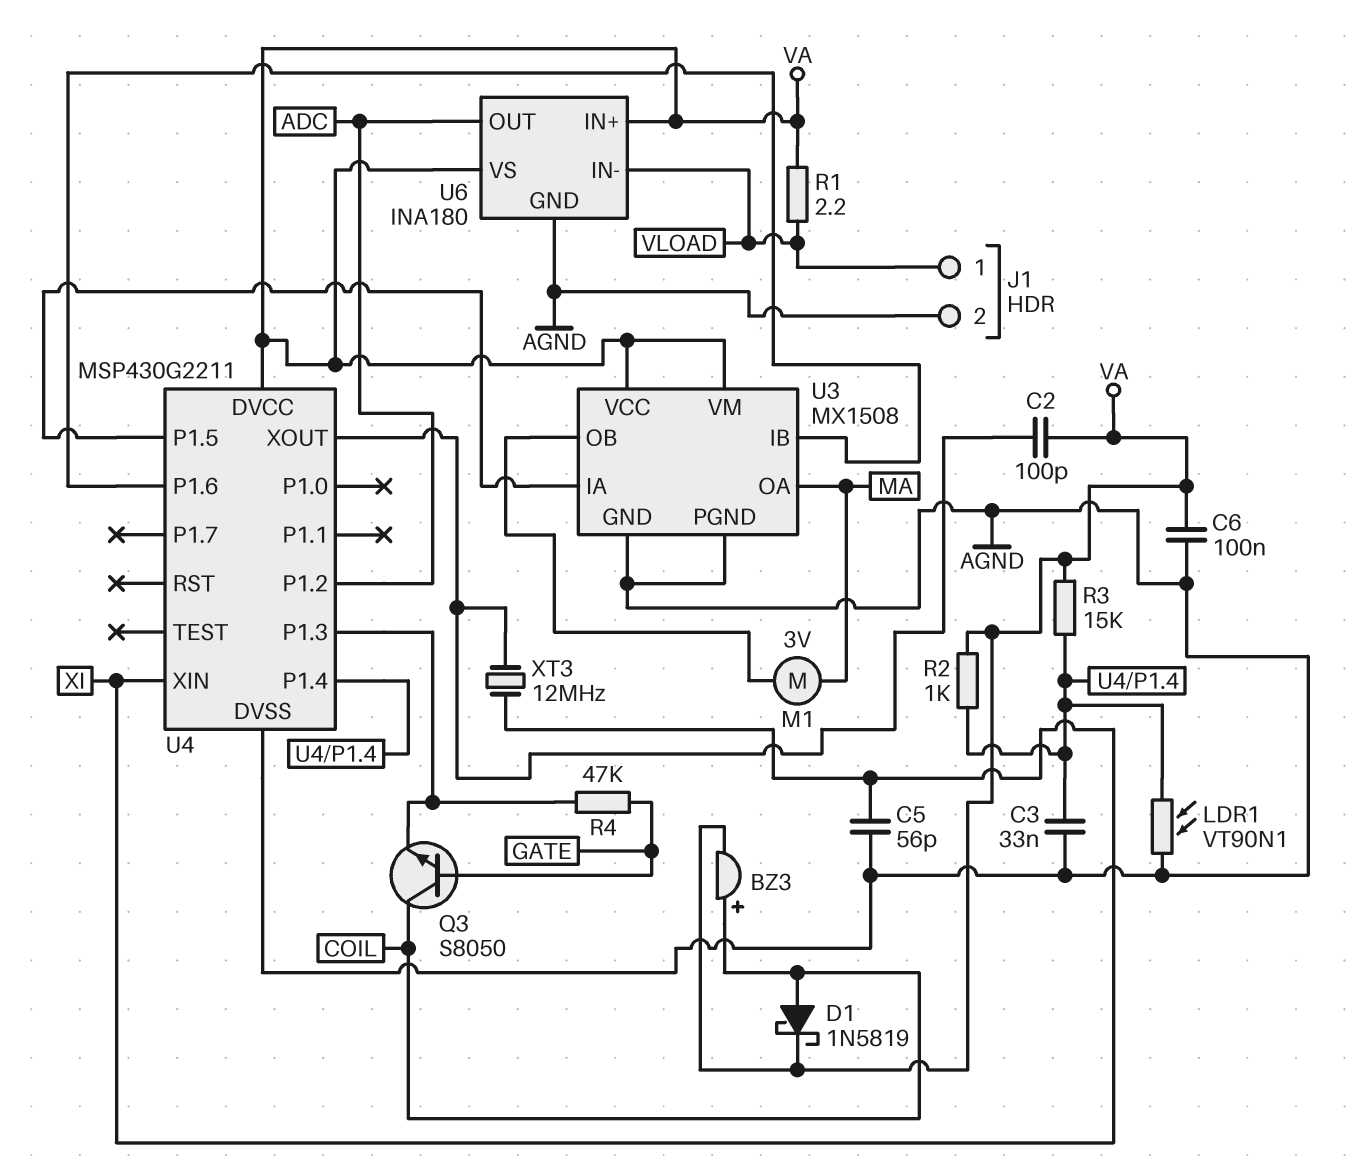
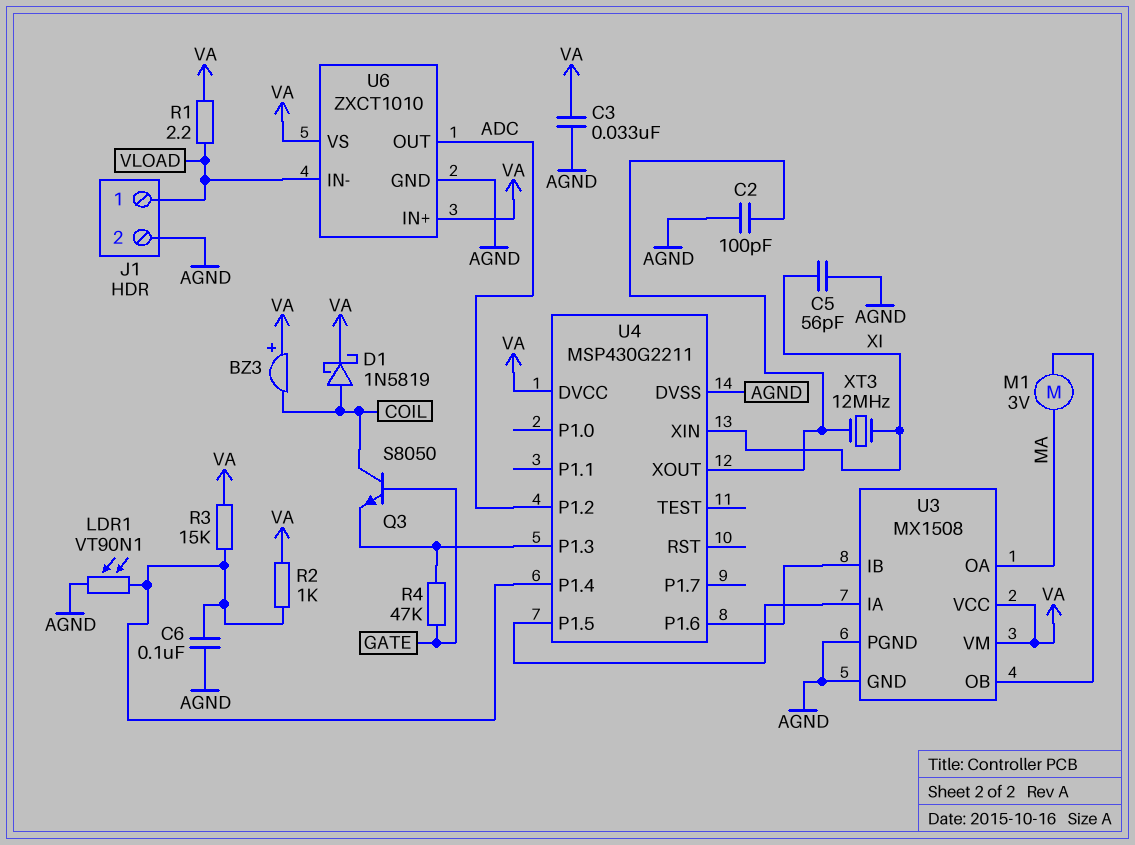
BZ3: buzzer (plus COIL, minus VA) -> buzzer (plus VA, minus COIL)
C2: 100pF (U4/XOUT, VA) -> 100pF (AGND, U4/XOUT)
C3: 33nF (AGND, U4/P1.4) -> 33nF (AGND, VA)
C6: 100nF (AGND, VA) -> 100nF (AGND, U4/P1.4)
U6: INA180 -> ZXCT1010

